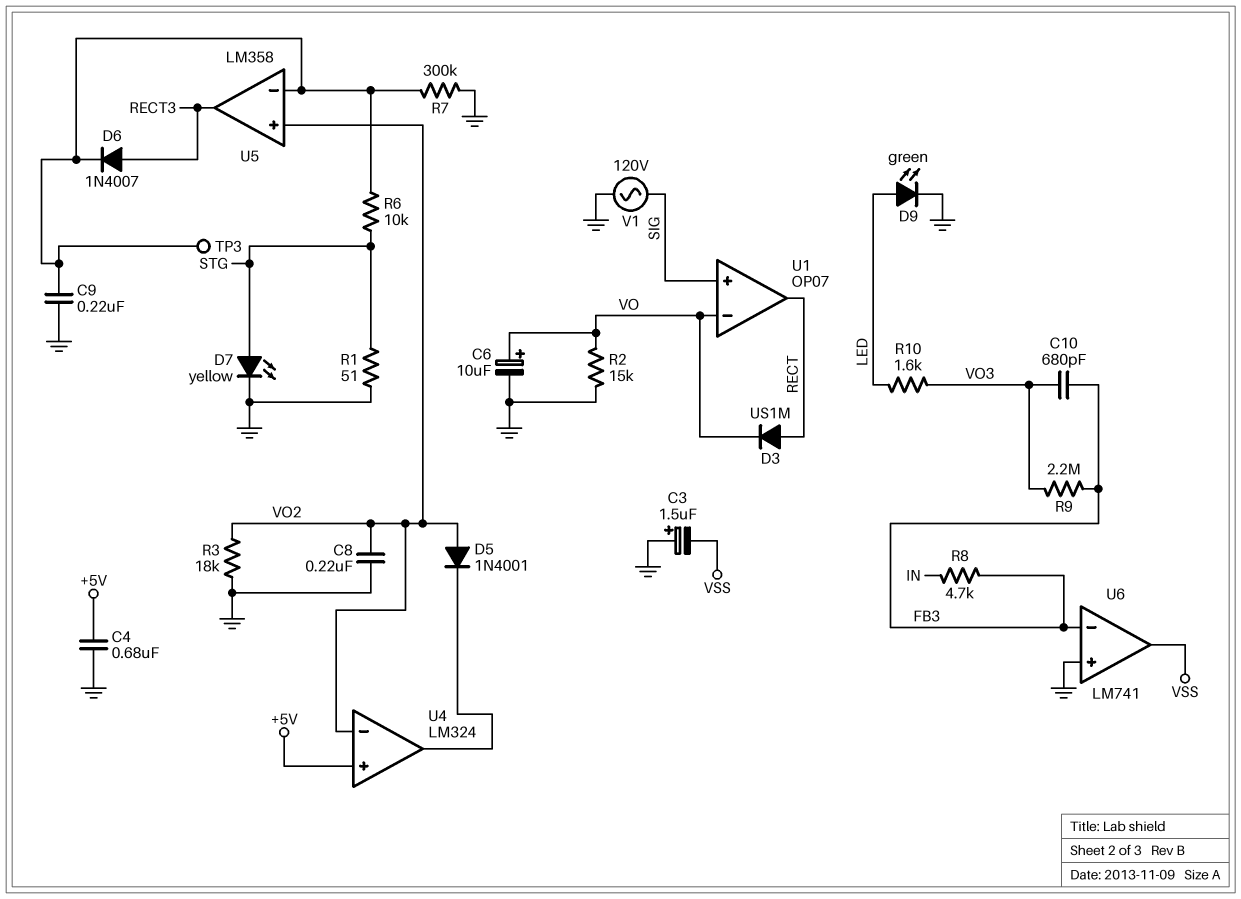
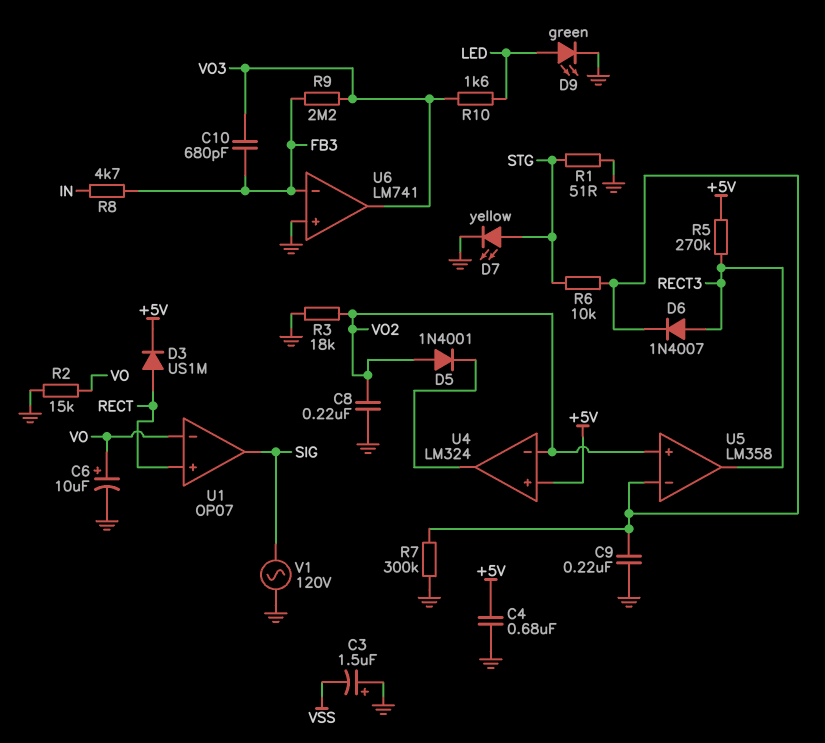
D3: diode US1M (A RECT, K VO) -> diode US1M (A RECT, K +5V)
R5: none -> 270k (+5V, RECT3)
TP3: test point (U5/in-) -> none
U1 pin in+: SIG -> RECT
U1 pin out: RECT -> SIG
U6 pin out: VSS -> VO3

